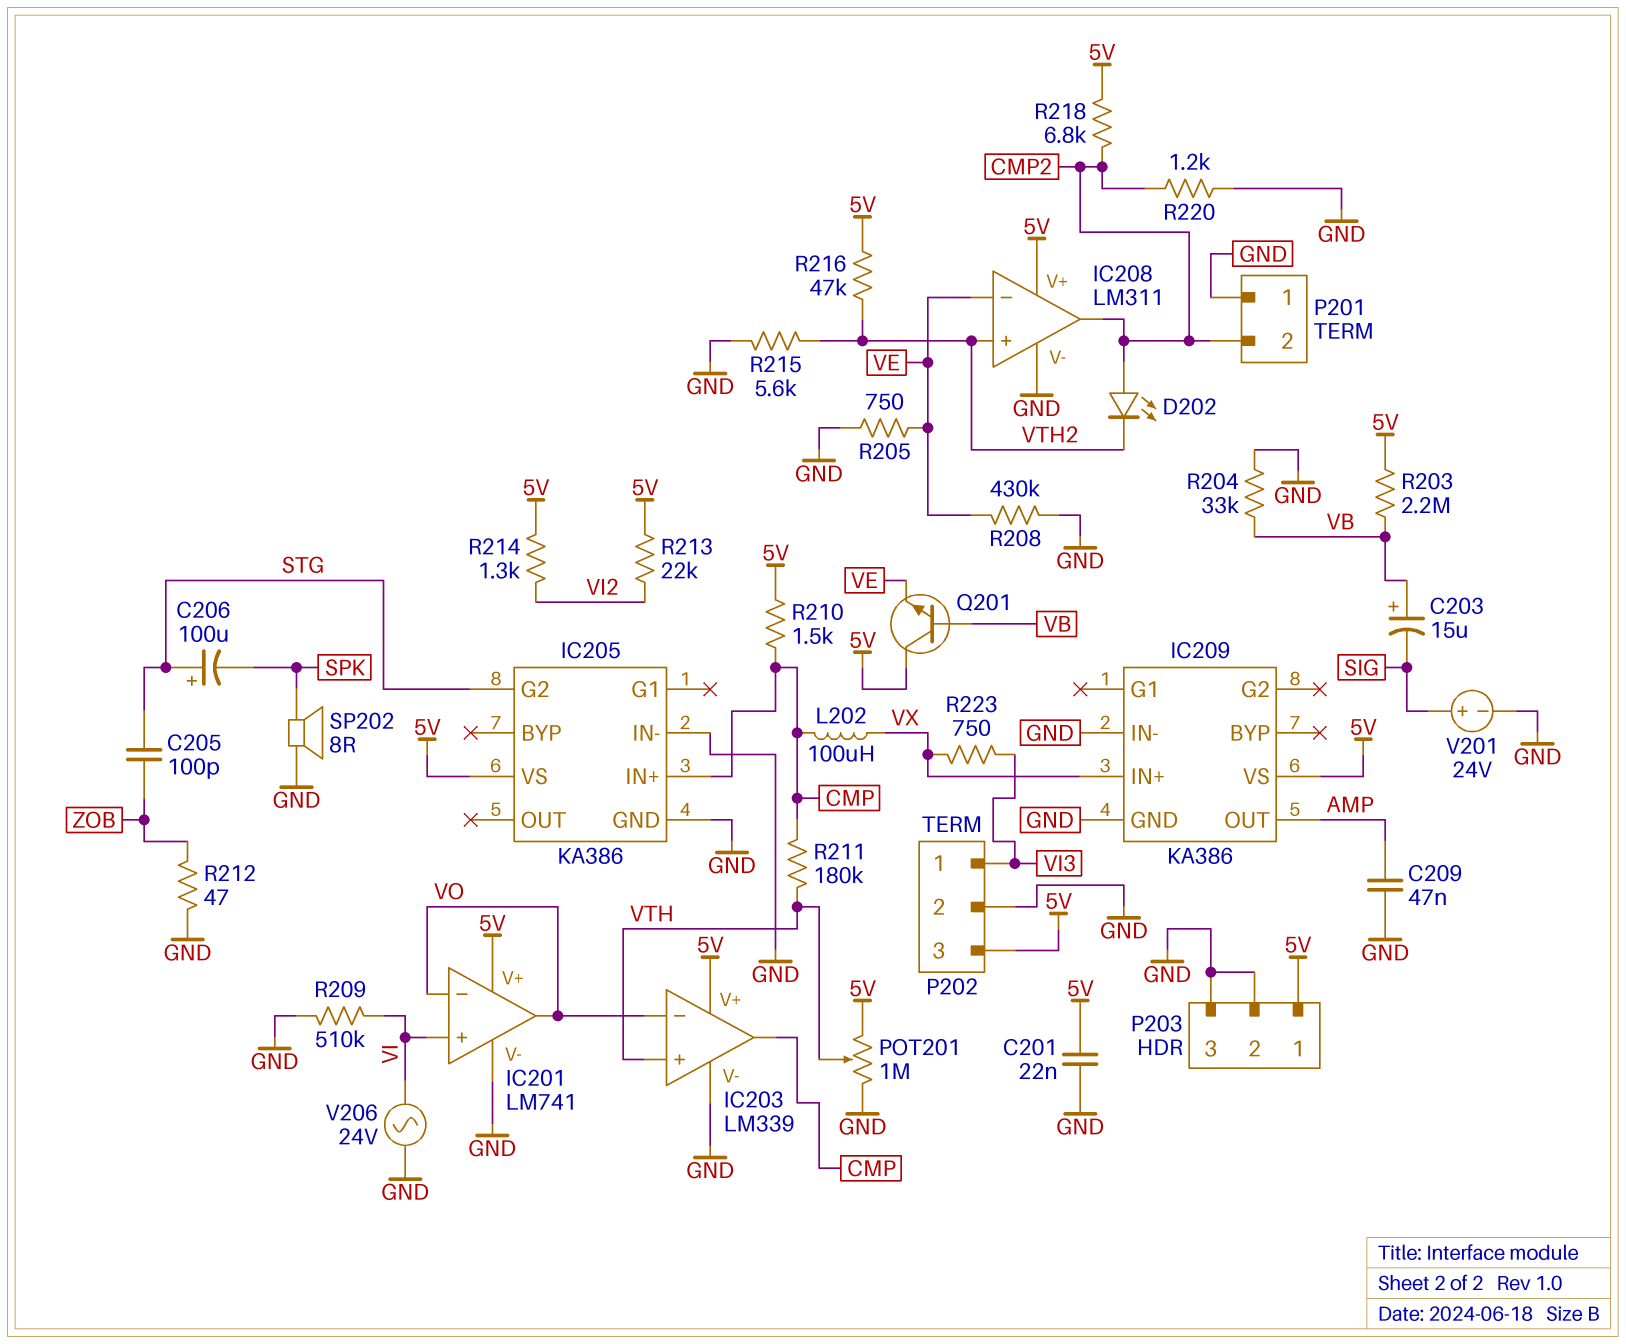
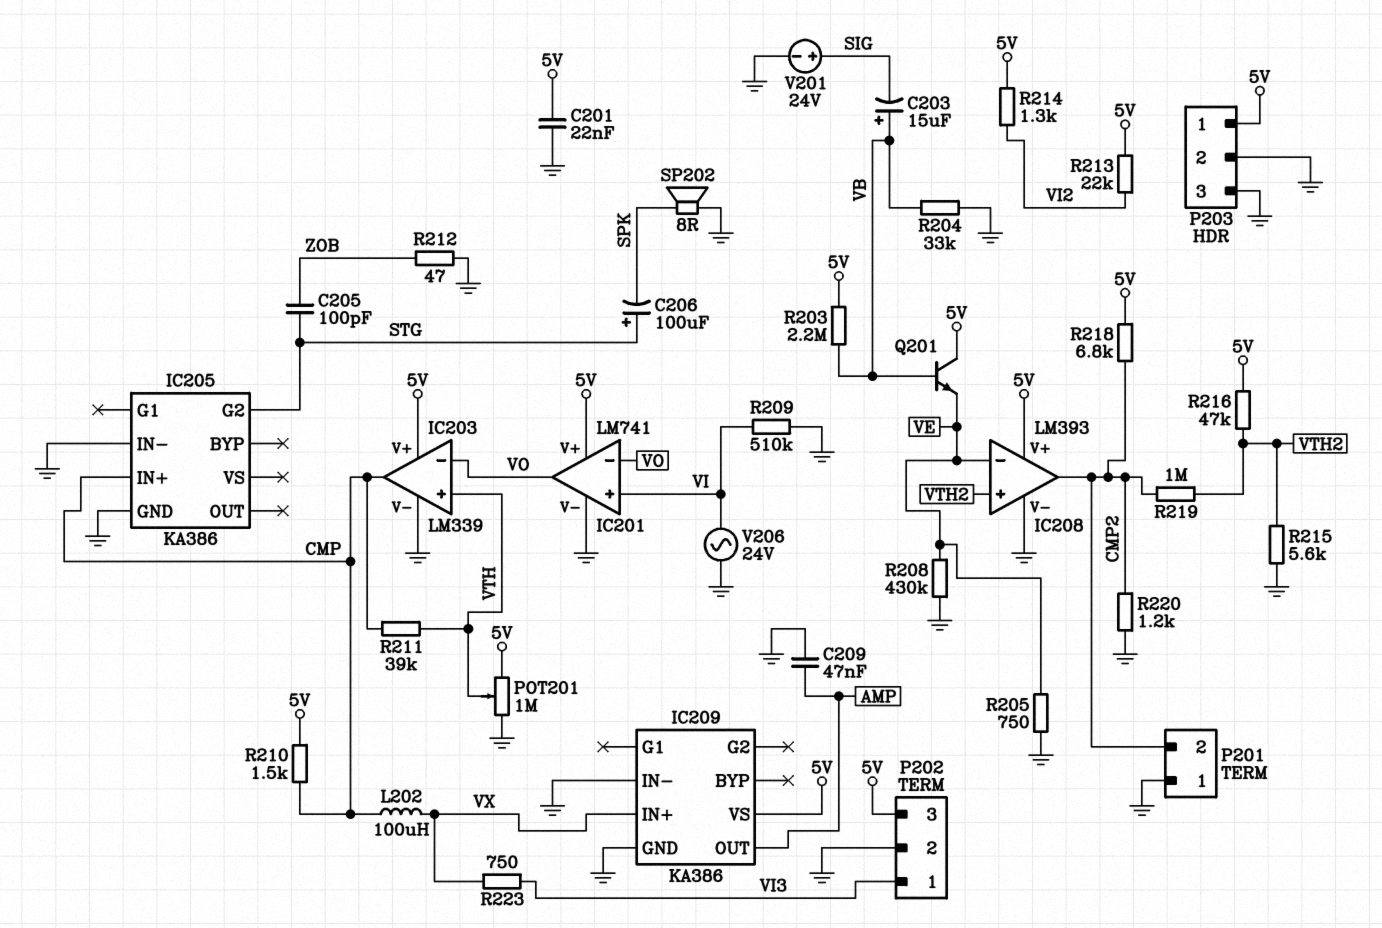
D202: LED (A CMP2, K VTH2) -> none
IC205 pin VS: 5V -> none
IC208: LM311 -> LM393
R211: 180k (CMP, VTH) -> 39k (CMP, VTH)
R219: none -> 1M (CMP2, VTH2)

